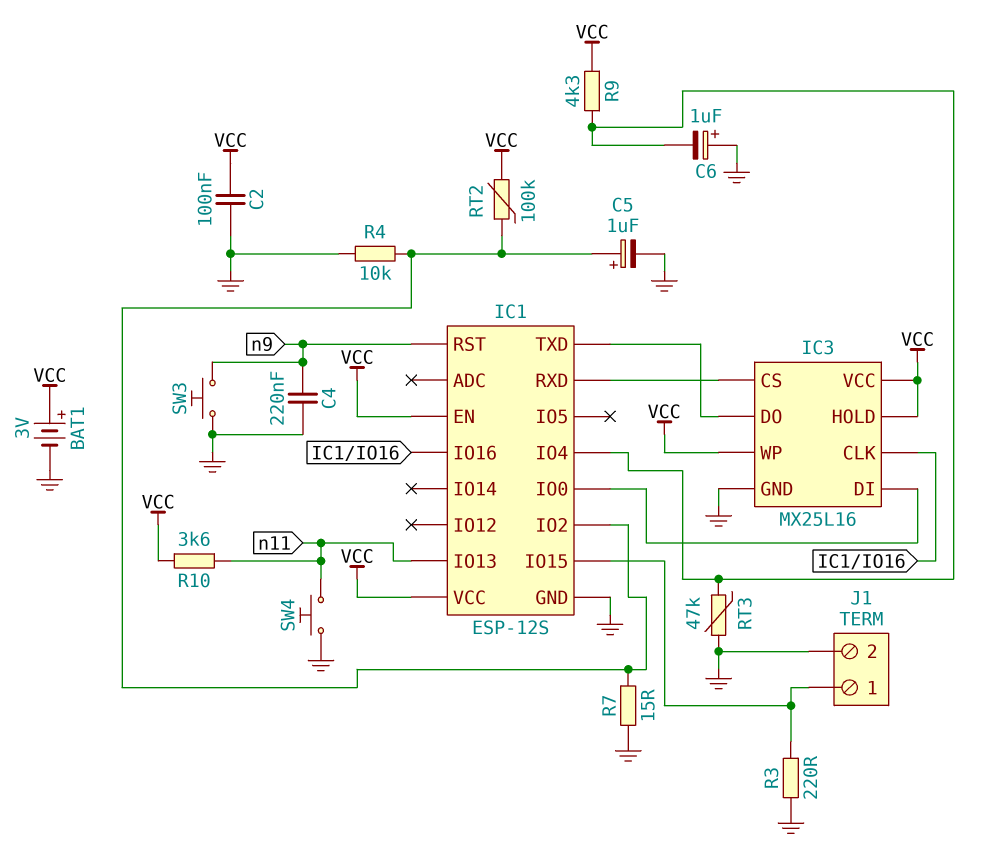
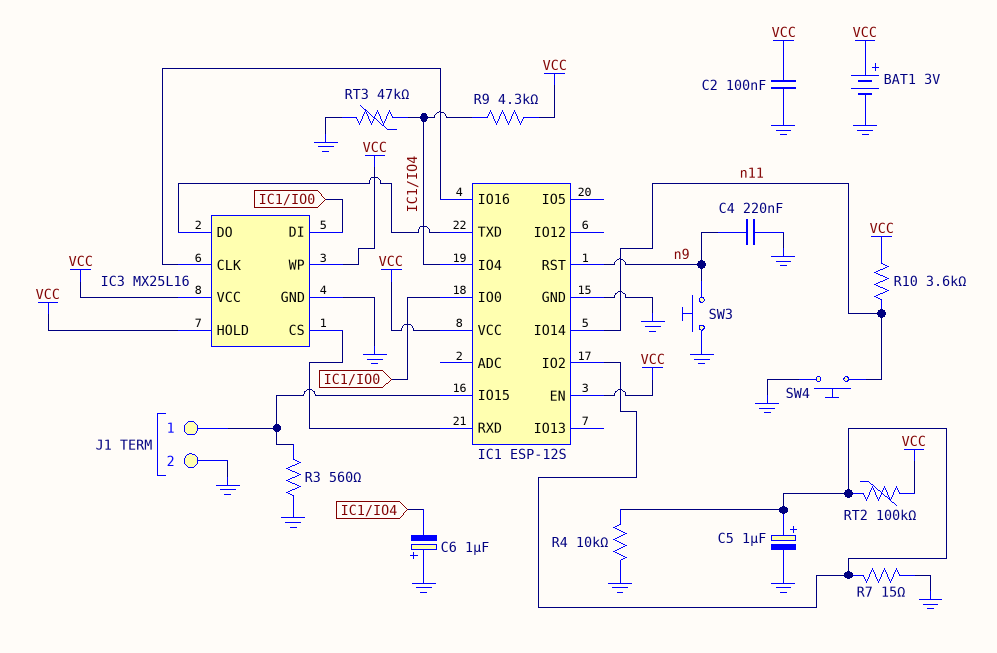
IC1 pin IO13: n11 -> none
IC1 pin IO14: none -> n11
R3: 220 (GND, IC1/IO15) -> 560 (GND, IC1/IO15)

